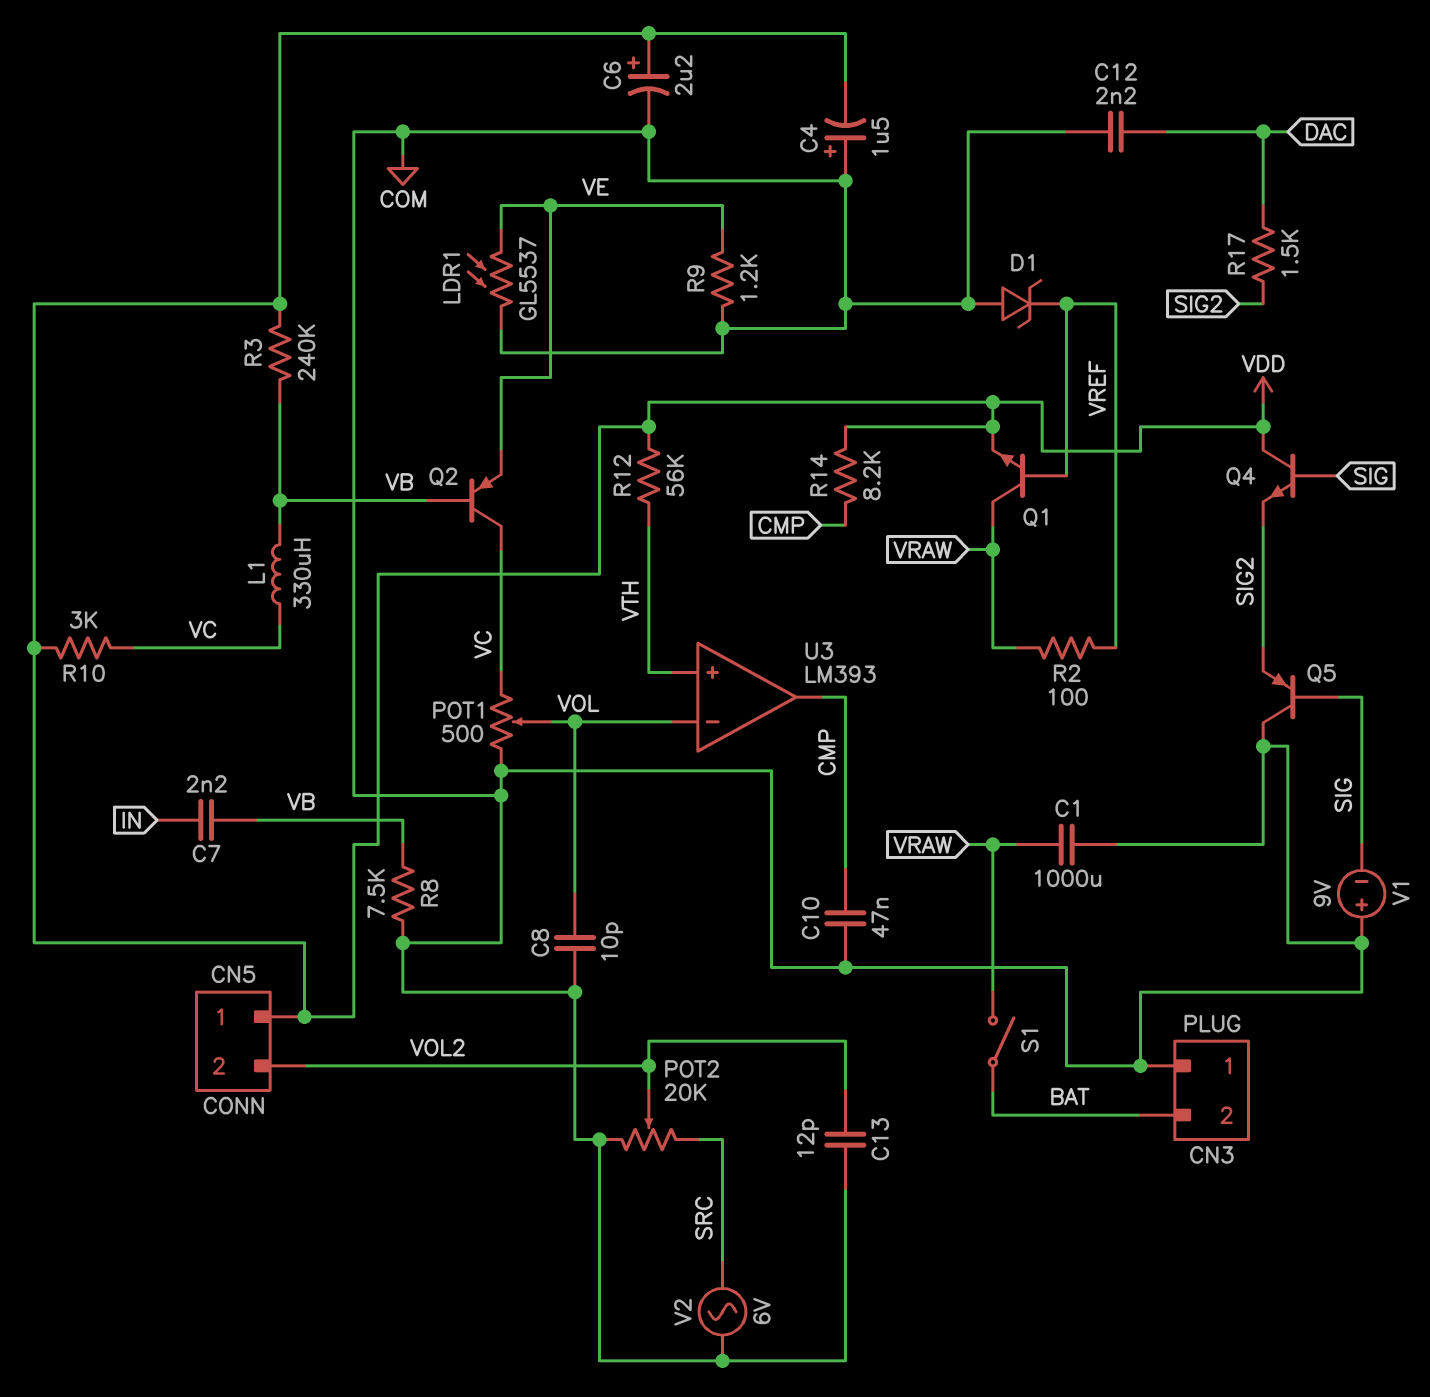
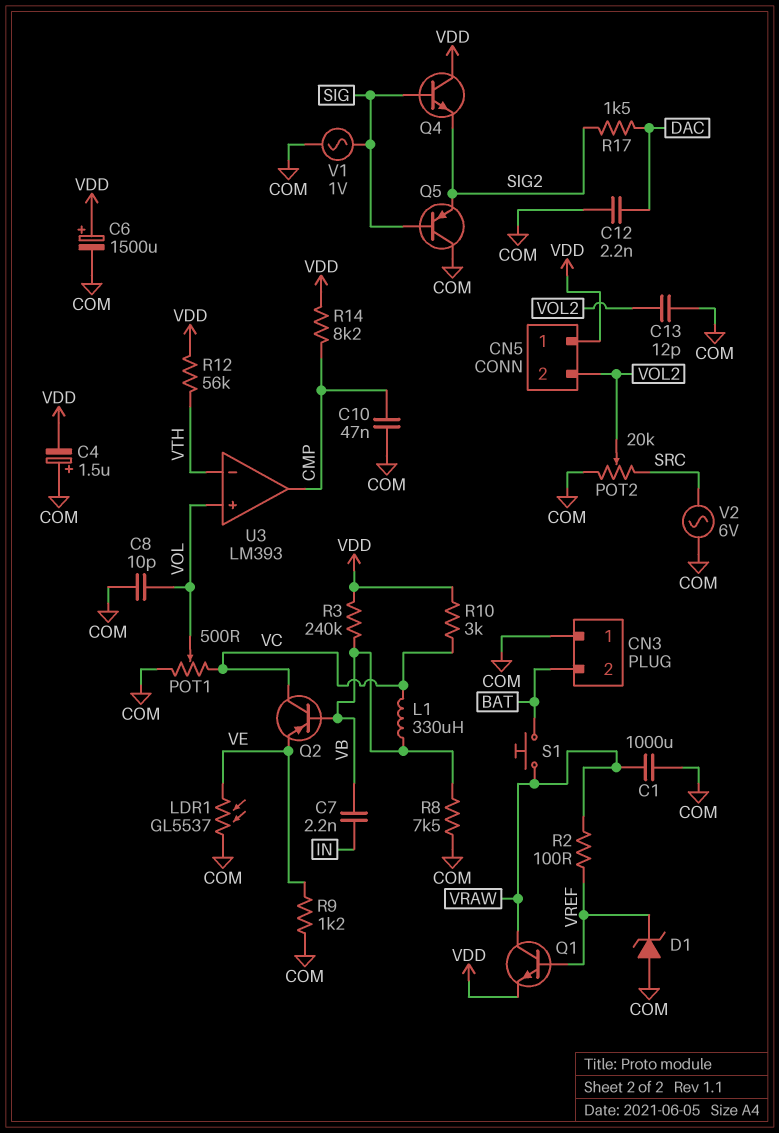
C6: 2.2uF (plus VDD, minus COM) -> 1500uF (plus VDD, minus COM)
S1: switch (BAT, VRAW) -> button (BAT, VRAW)
U3 pin in+: VTH -> VOL
U3 pin in-: VOL -> VTH
V1: 9V (plus COM, minus SIG) -> AC 1V (COM, SIG)

